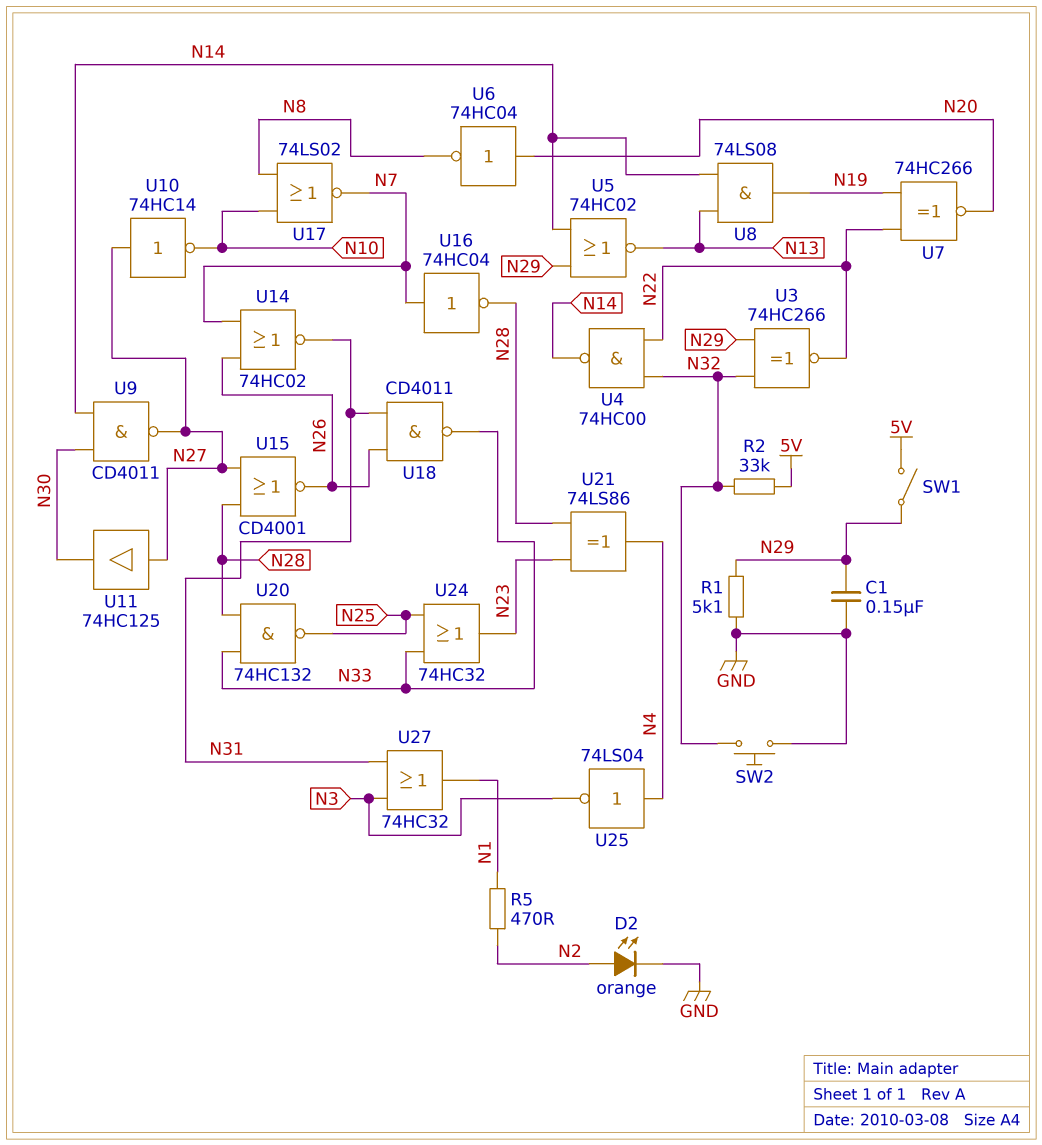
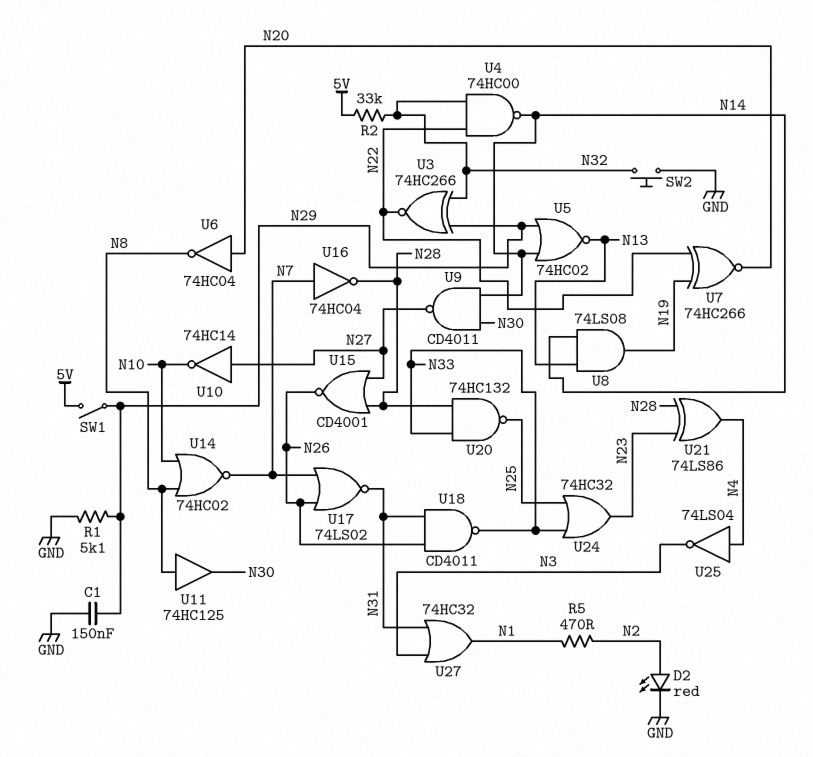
D2: LED orange (A N2, K GND) -> LED red (A N2, K GND)
U11: buffer 74HC125 (in N27, out N30) -> buffer 74HC125 (in N8, out N30)
U14: NOR 74HC02 (in N7, in N26, out N31) -> NOR 74HC02 (in N8, in N10, out N7)
U17: NOR 74LS02 (in N8, in N10, out N7) -> NOR 74LS02 (in N7, in N26, out N31)

